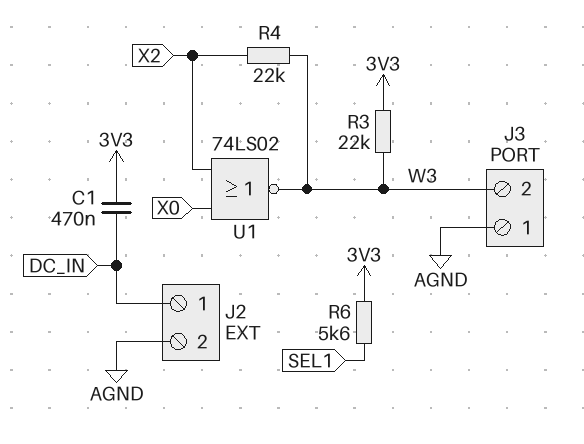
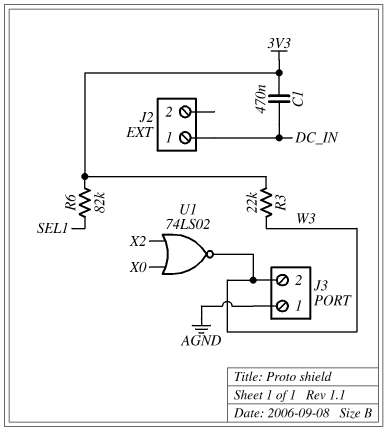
J2 pin 2: AGND -> none
R4: 22k (W3, X2) -> none
R6: 5.6k (3V3, SEL1) -> 82k (3V3, SEL1)

